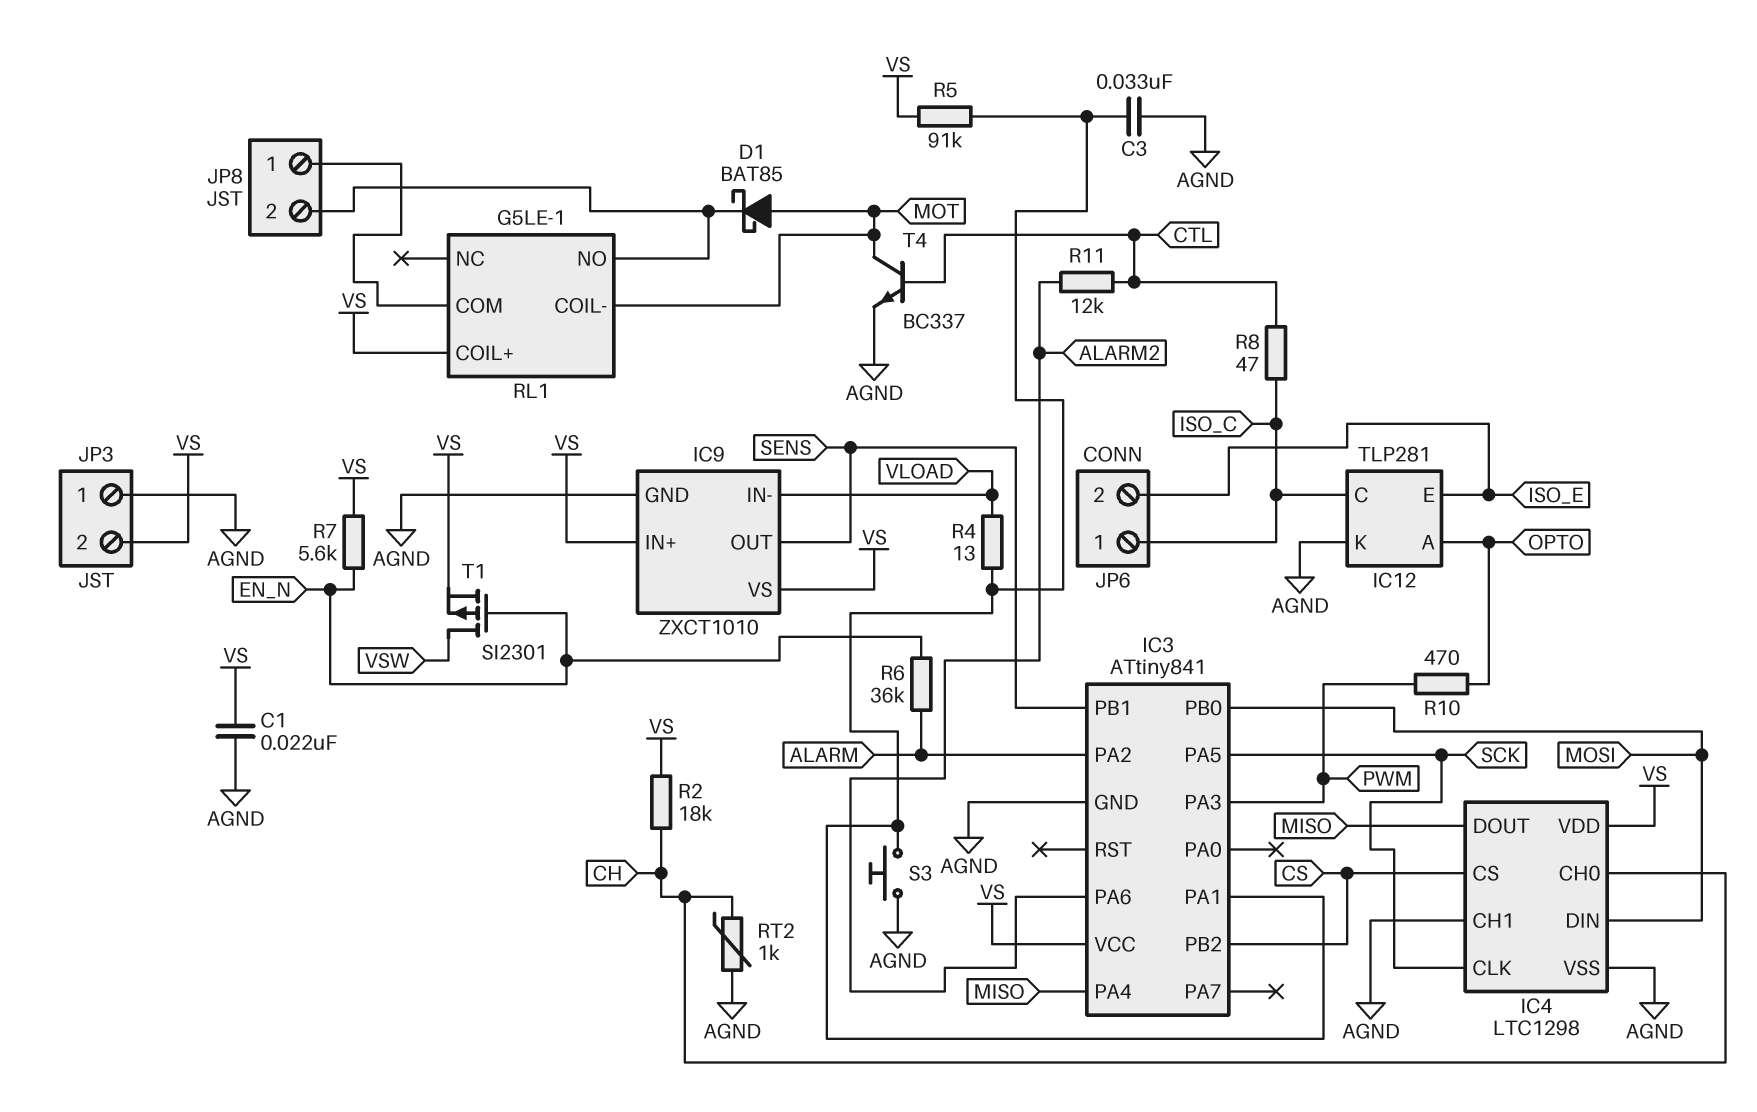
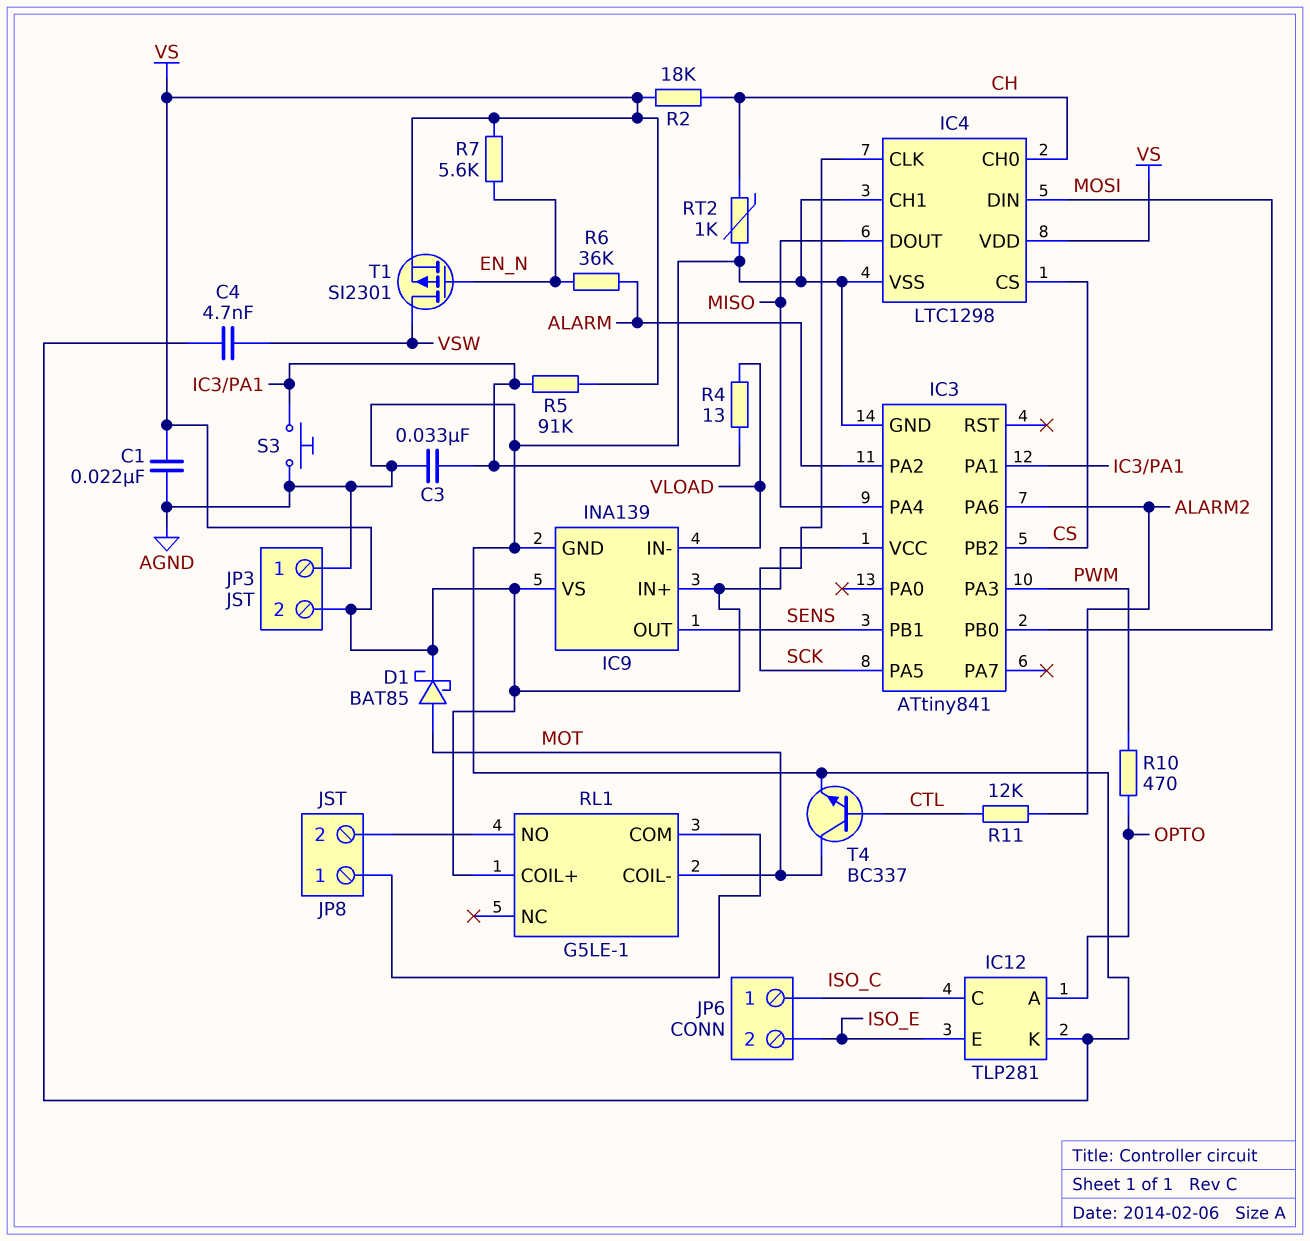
C4: none -> 4.7nF (AGND, VSW)
D1: schottky BAT85 (A MOT, K JP8/2) -> schottky BAT85 (A MOT, K VS)
IC9: ZXCT1010 -> INA139
R8: 47 (CTL, ISO_C) -> none

